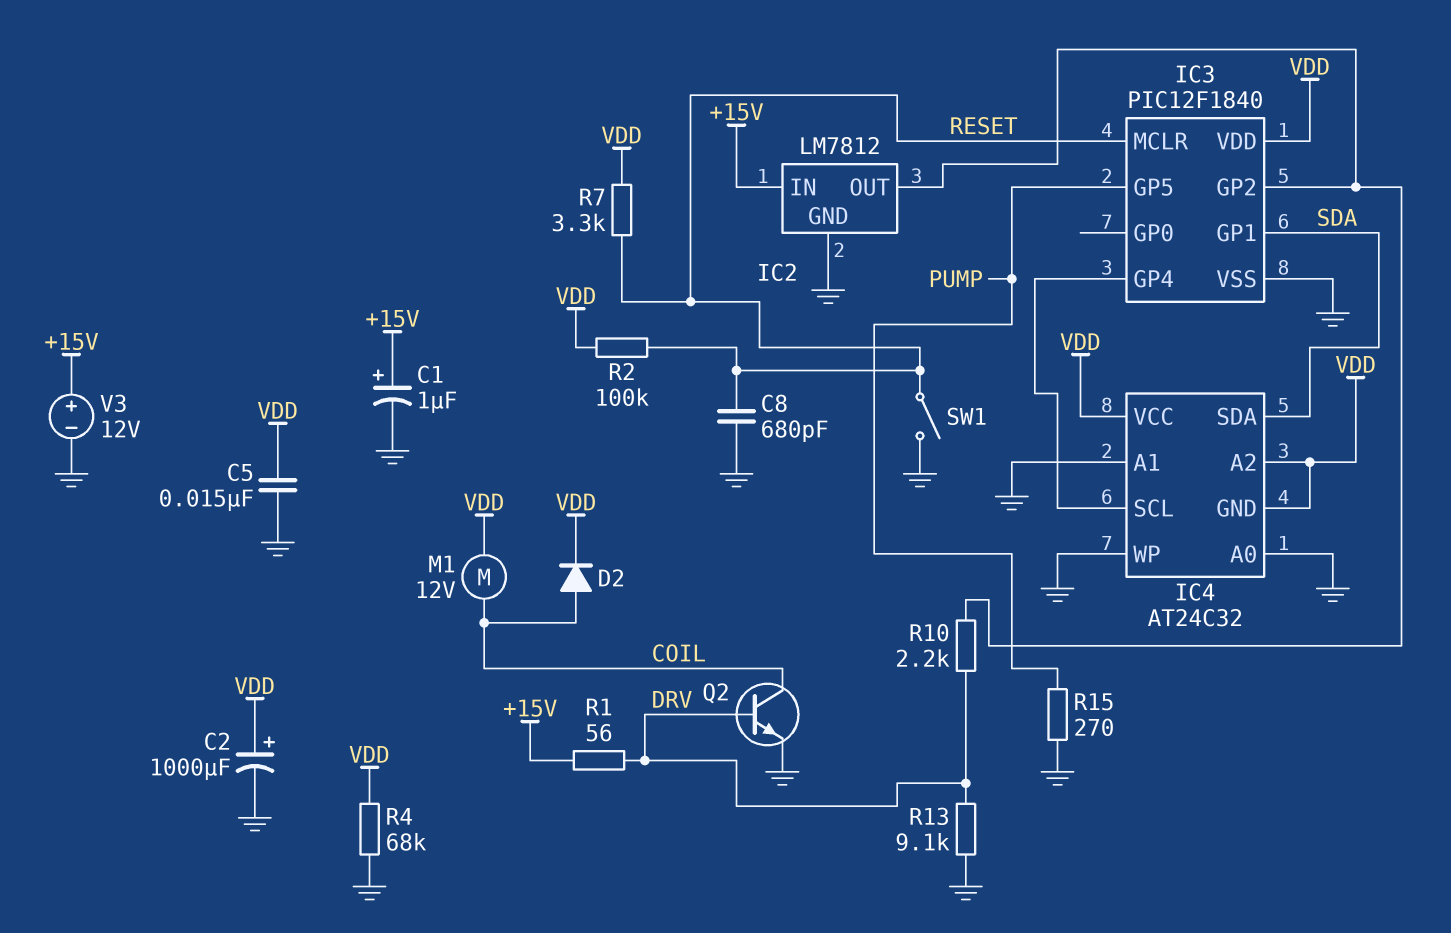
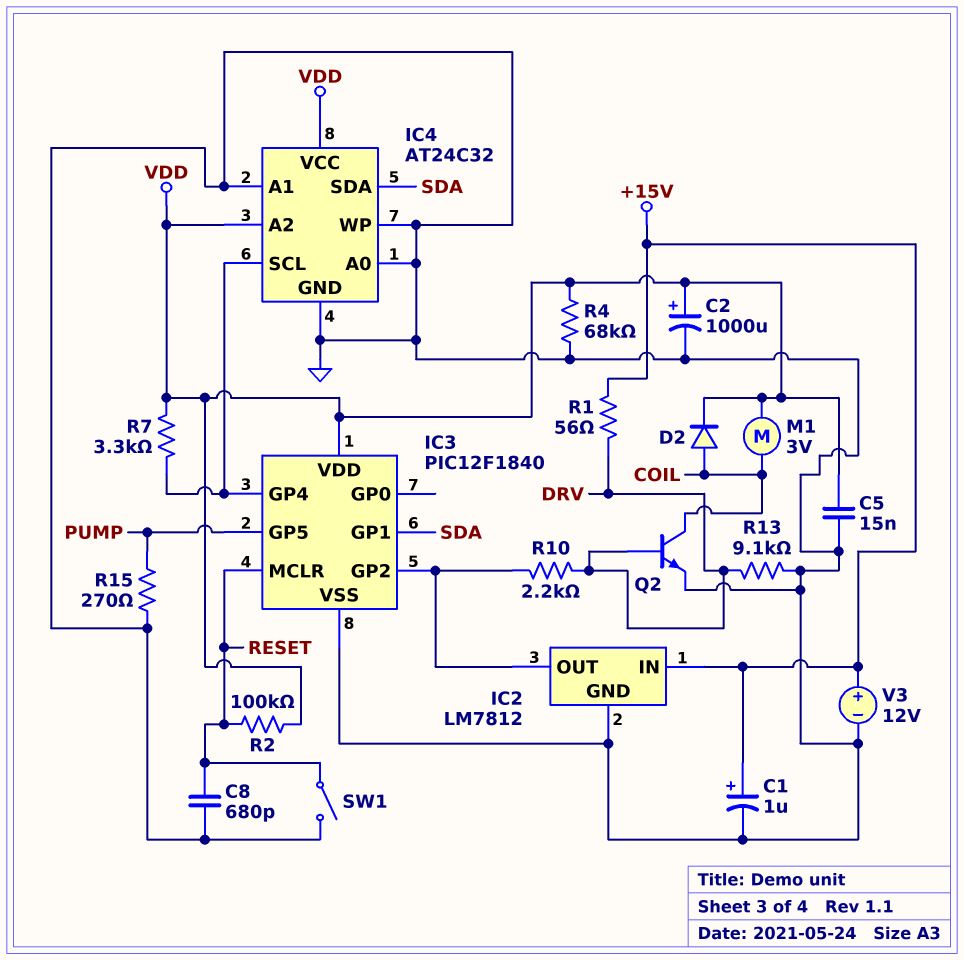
IC4 pin GND: VDD -> GND
M1: motor 12V (COIL, VDD) -> motor 3V (COIL, VDD)
R7: 3.3k (RESET, VDD) -> 3.3k (IC3/GP4, VDD)

